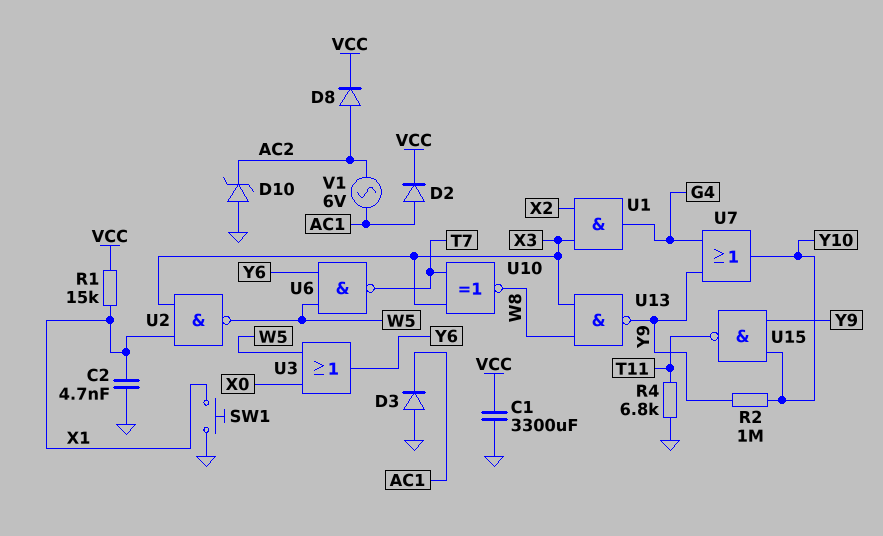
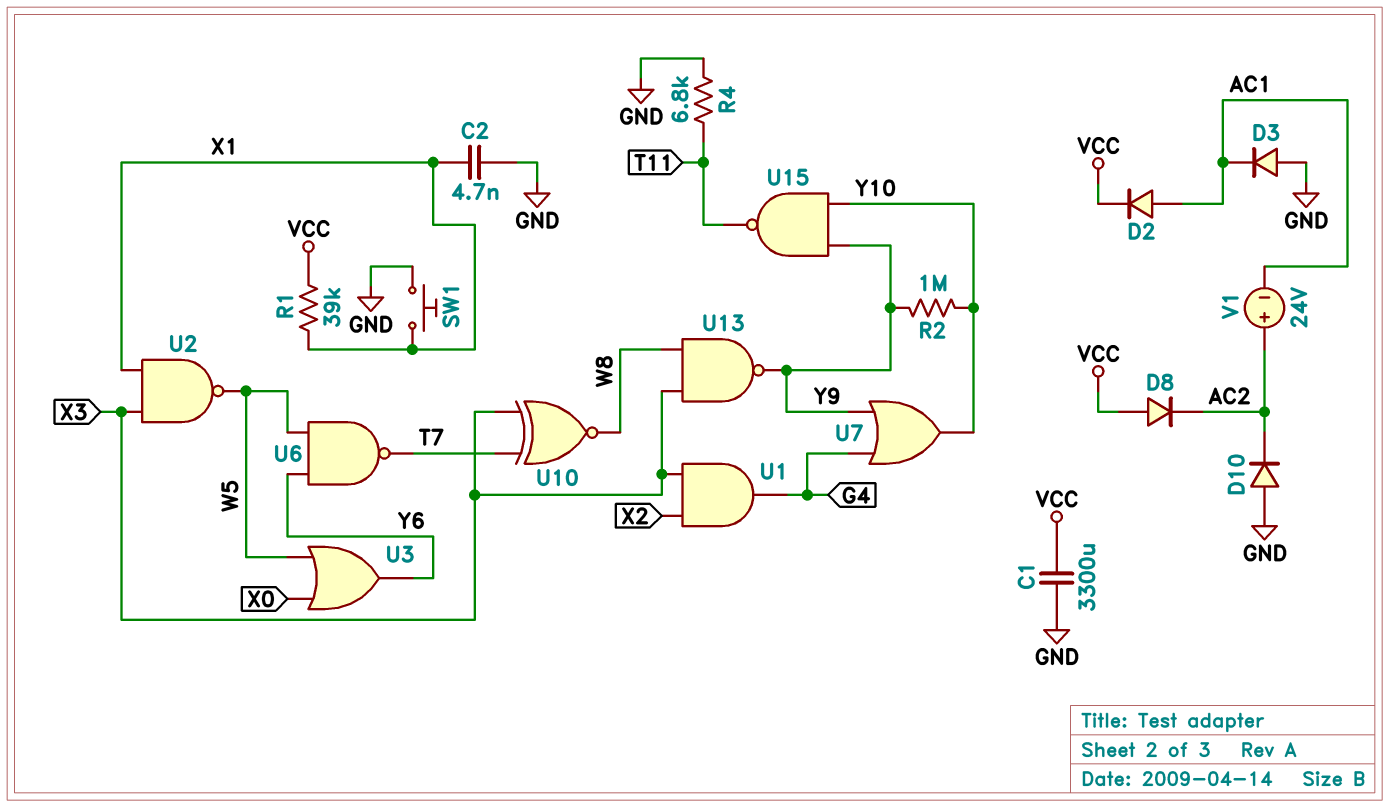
D8: diode (A AC2, K VCC) -> diode (A VCC, K AC2)
D10: zener (A GND, K AC2) -> diode (A GND, K AC2)
R1: 15k (VCC, X1) -> 39k (VCC, X1)
V1: AC 6V (AC1, AC2) -> 24V (plus AC2, minus AC1)

